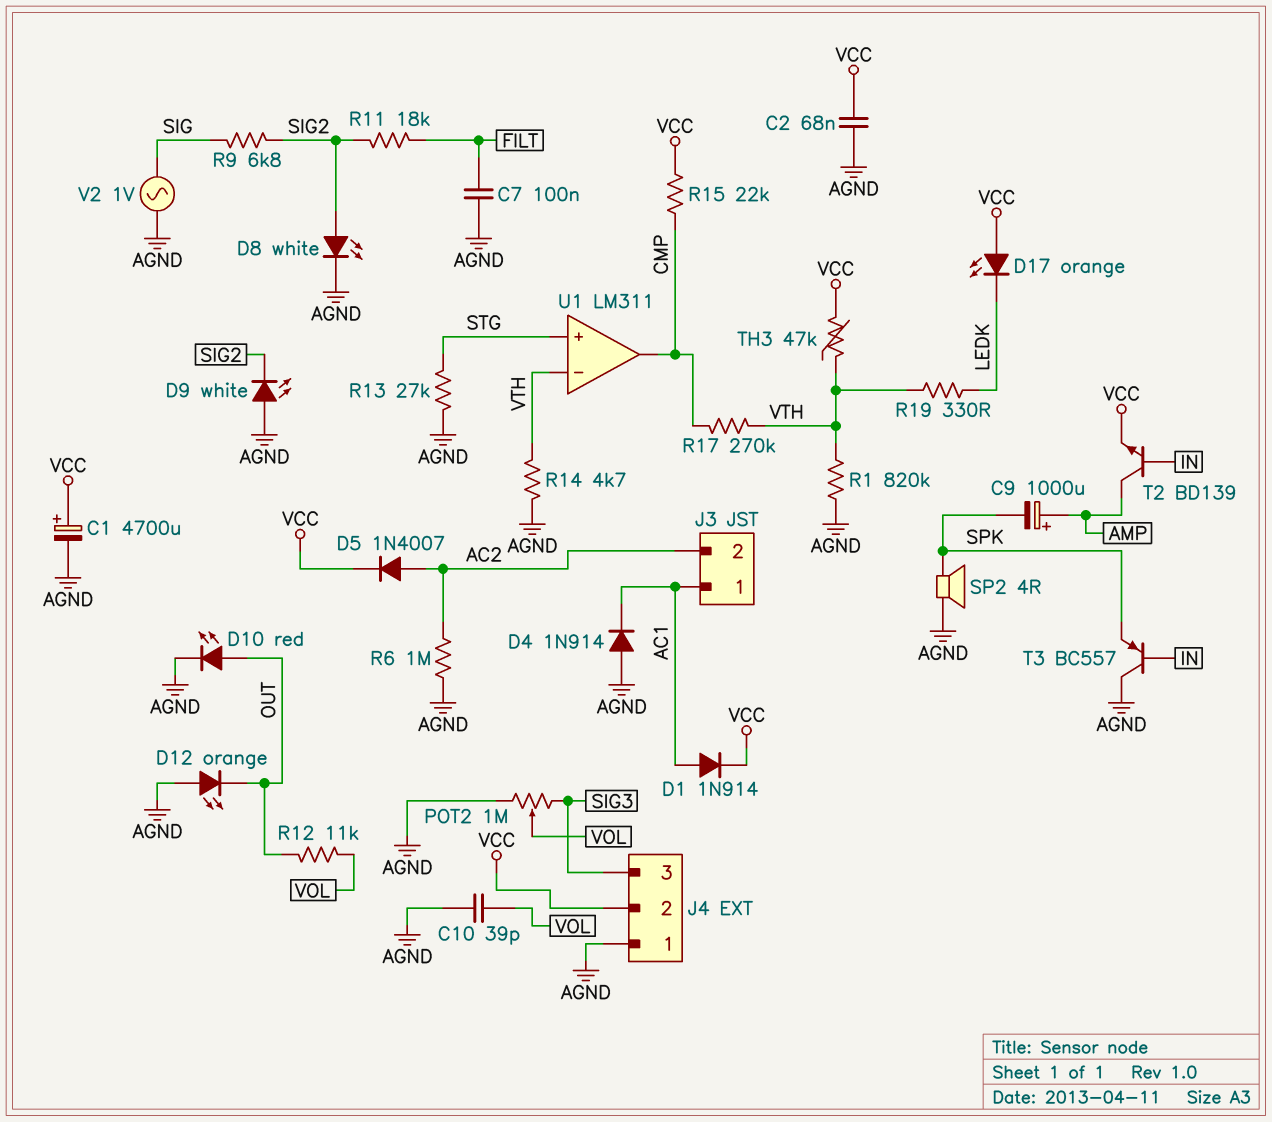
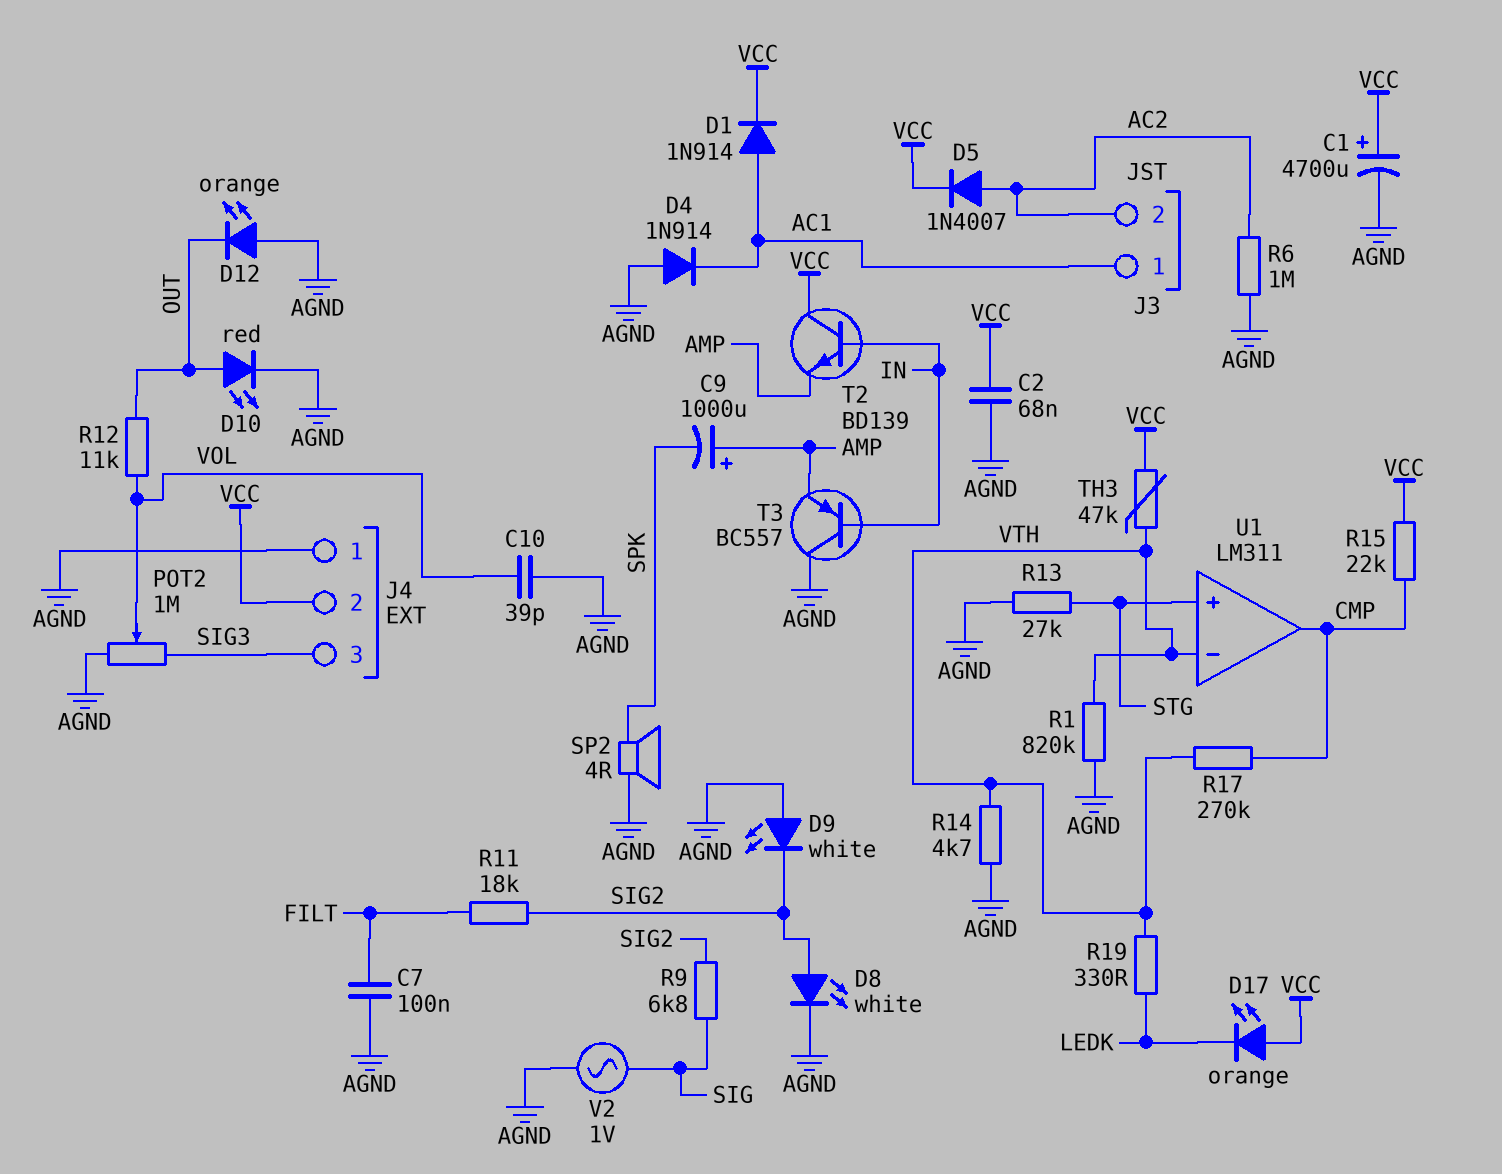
T2: NPN BD139 (B IN, C AMP, E VCC) -> NPN BD139 (B IN, C VCC, E AMP)
T3: PNP BC557 (B IN, C AGND, E SPK) -> PNP BC557 (B IN, C AGND, E AMP)

